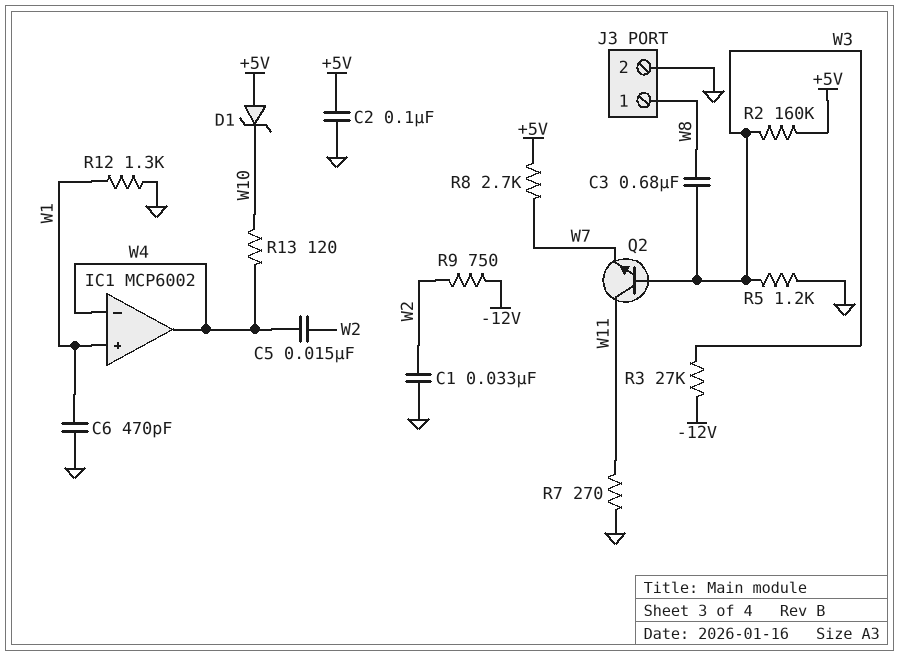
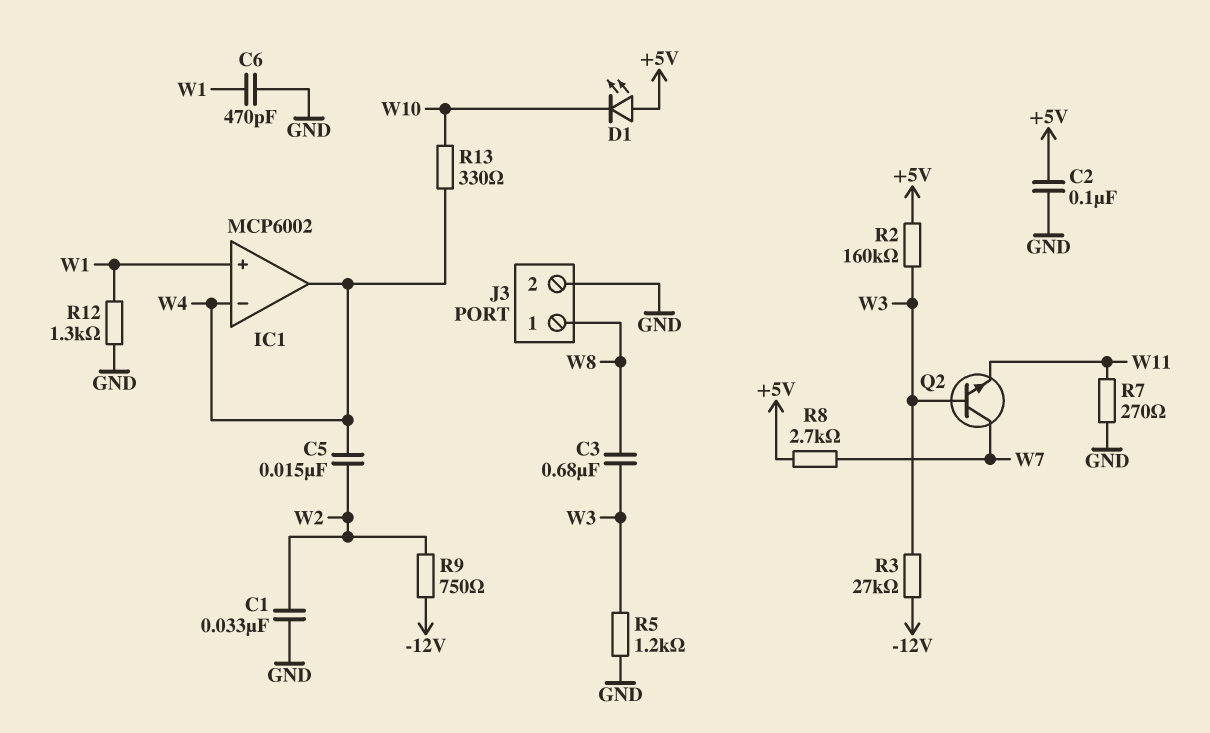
D1: zener (A +5V, K W10) -> LED (A +5V, K W10)
Q2: NPN (B W3, C W11, E W7) -> NPN (B W3, C W7, E W11)
R13: 120 (W4, W10) -> 330 (W4, W10)

